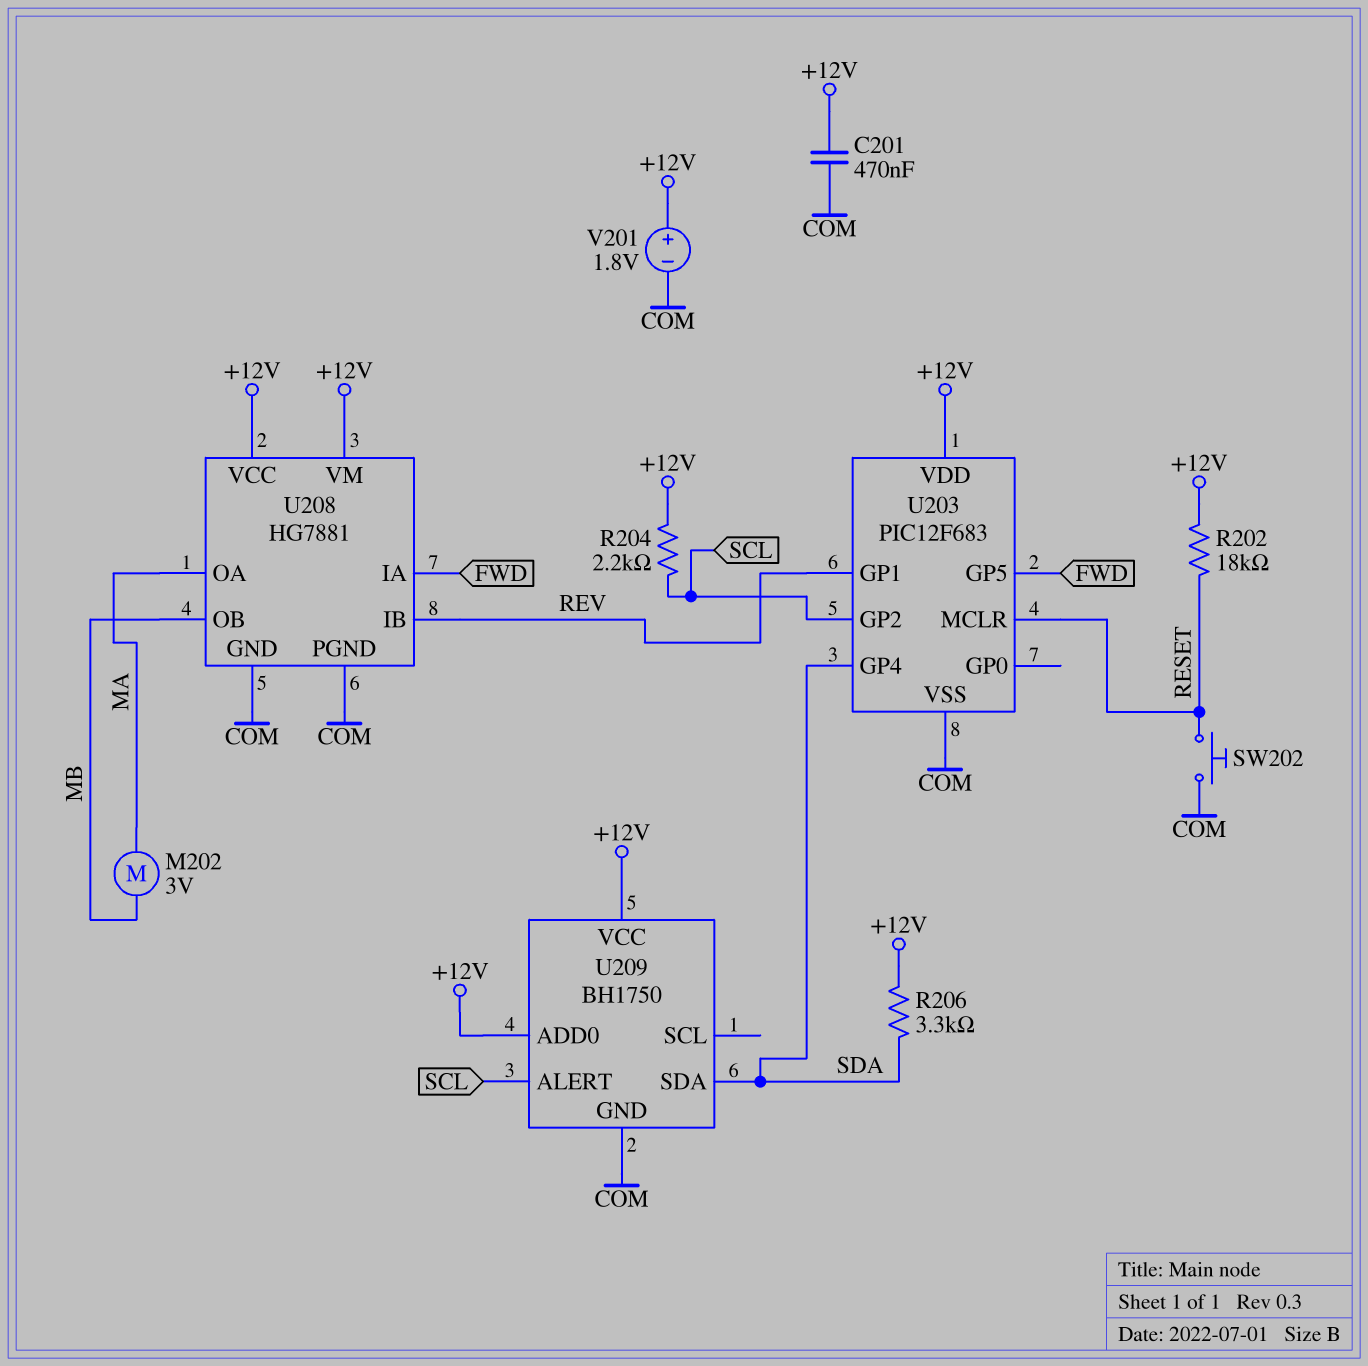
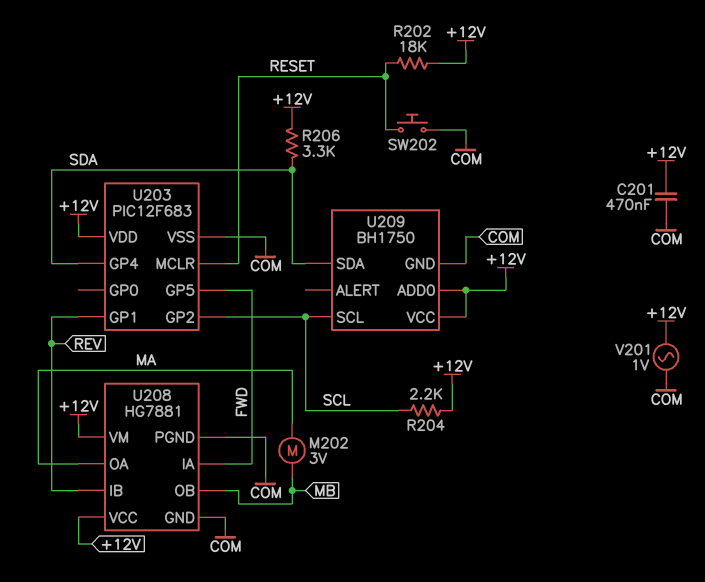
U209 pin ALERT: SCL -> none
U209 pin SCL: none -> SCL
V201: 1.8V (plus +12V, minus COM) -> AC 1V (+12V, COM)

